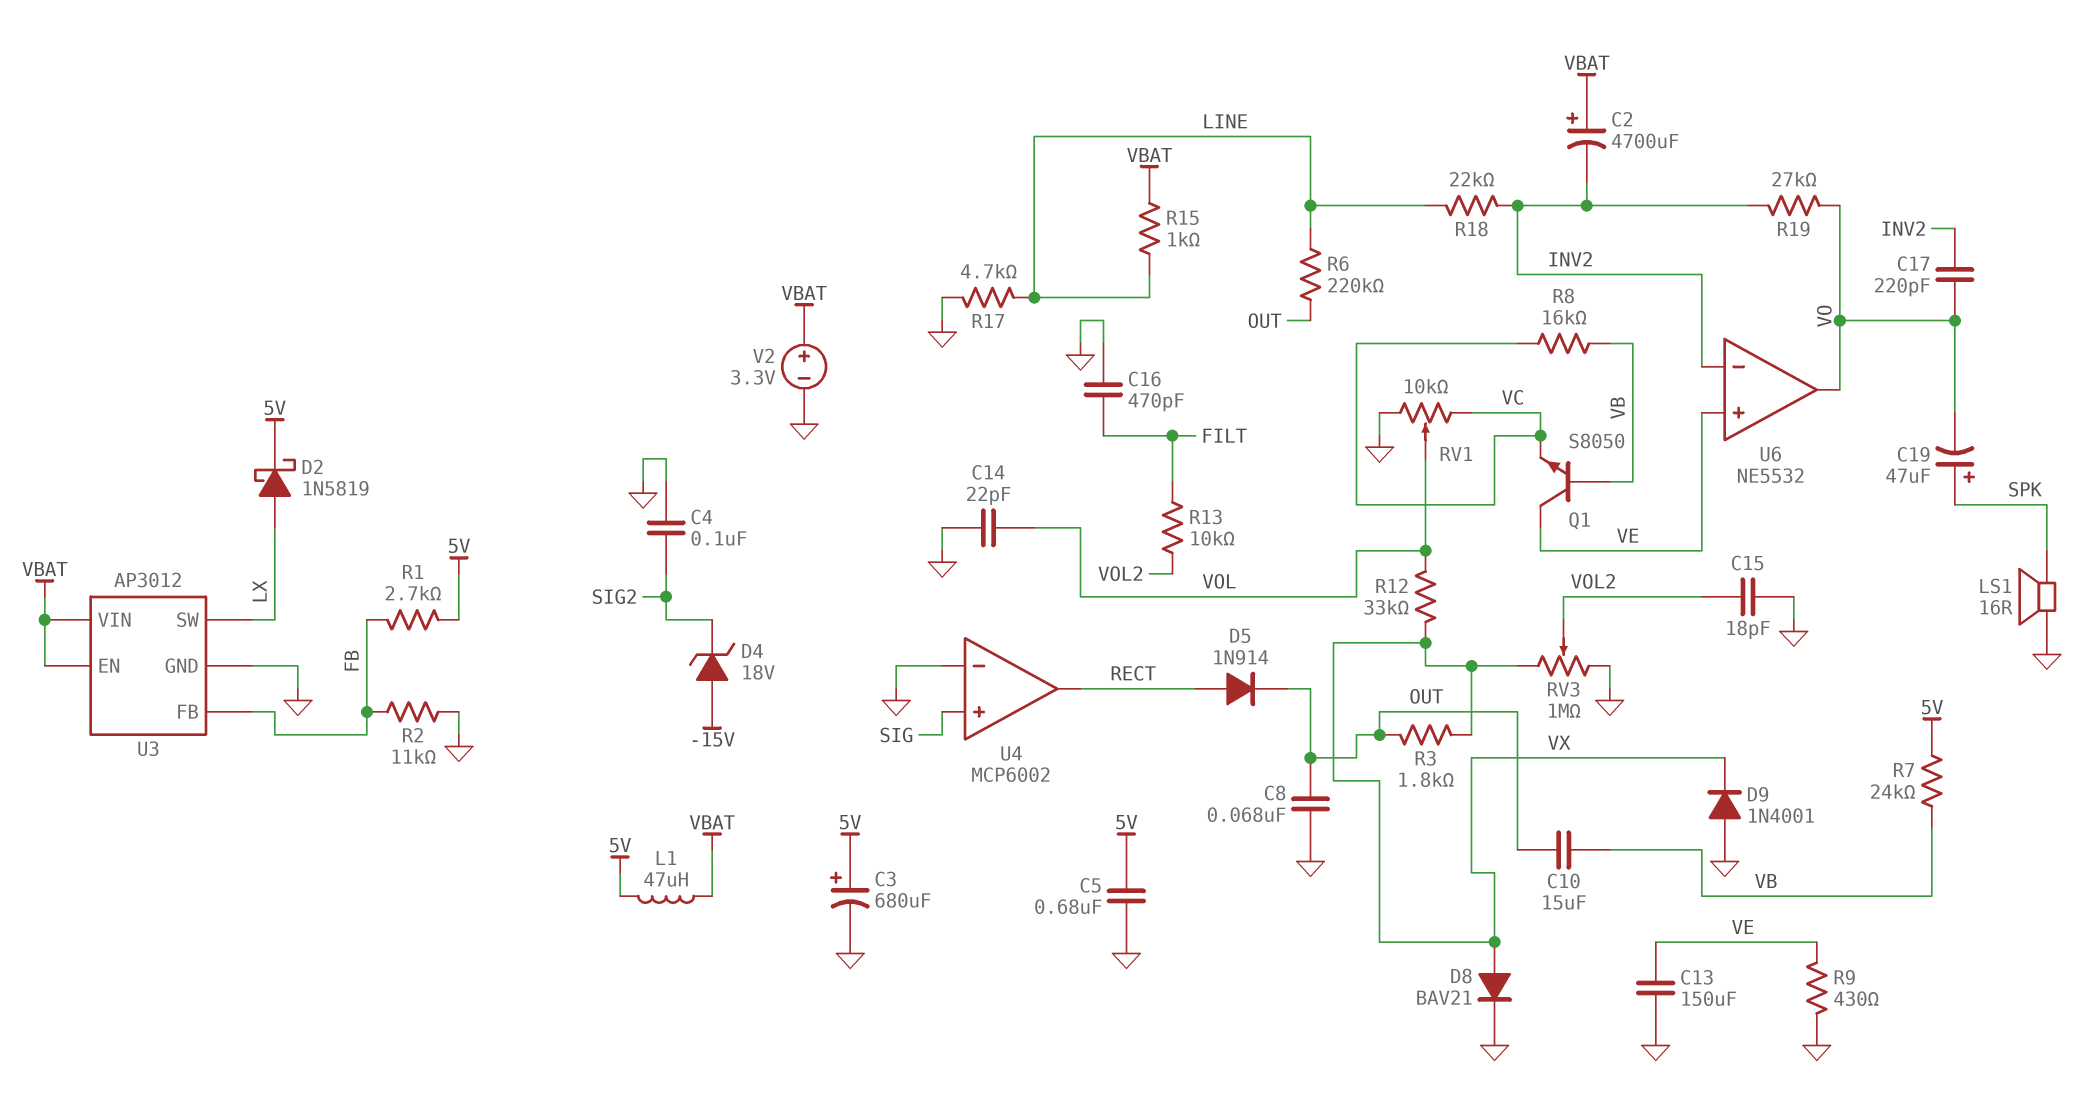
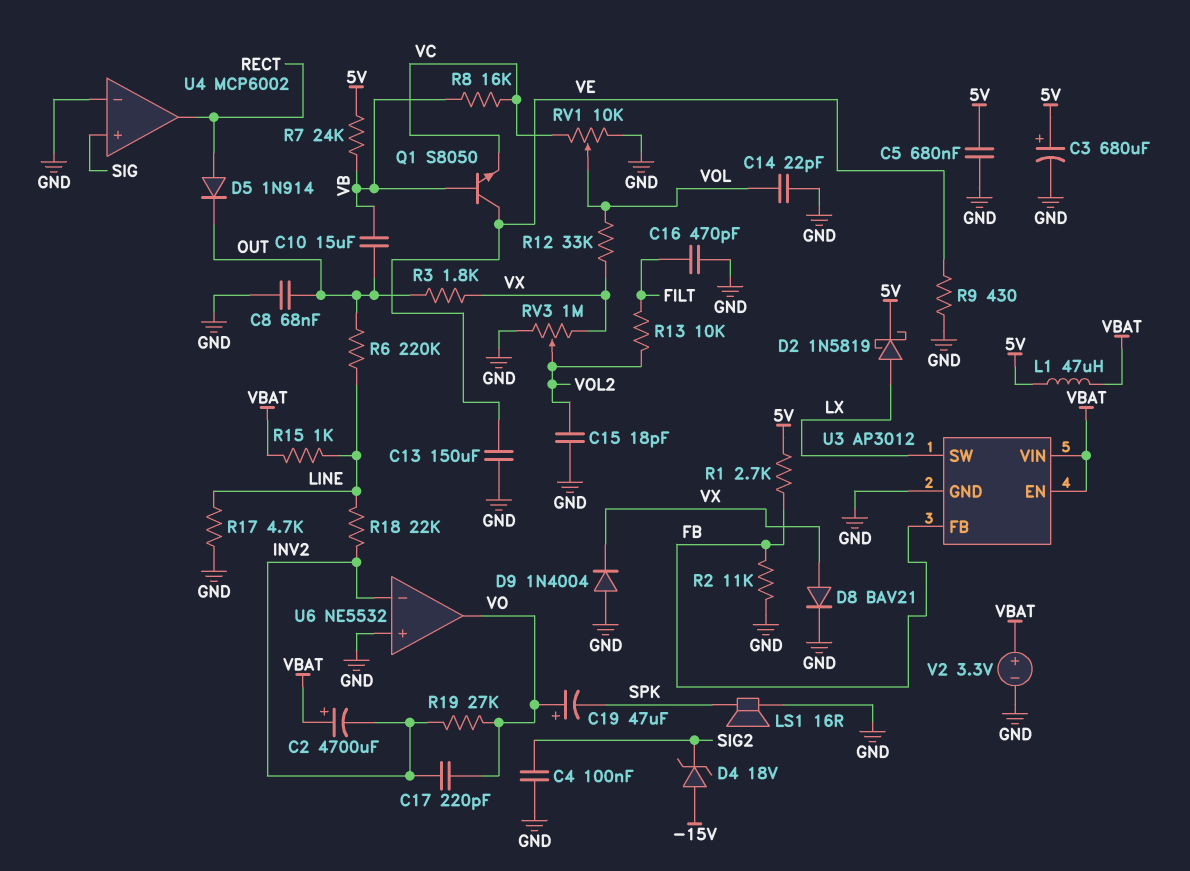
C19: 47uF (plus SPK, minus VO) -> 47uF (plus VO, minus SPK)
D9: diode 1N4001 (A GND, K VX) -> diode 1N4004 (A GND, K VX)
U6 pin in+: VE -> GND

